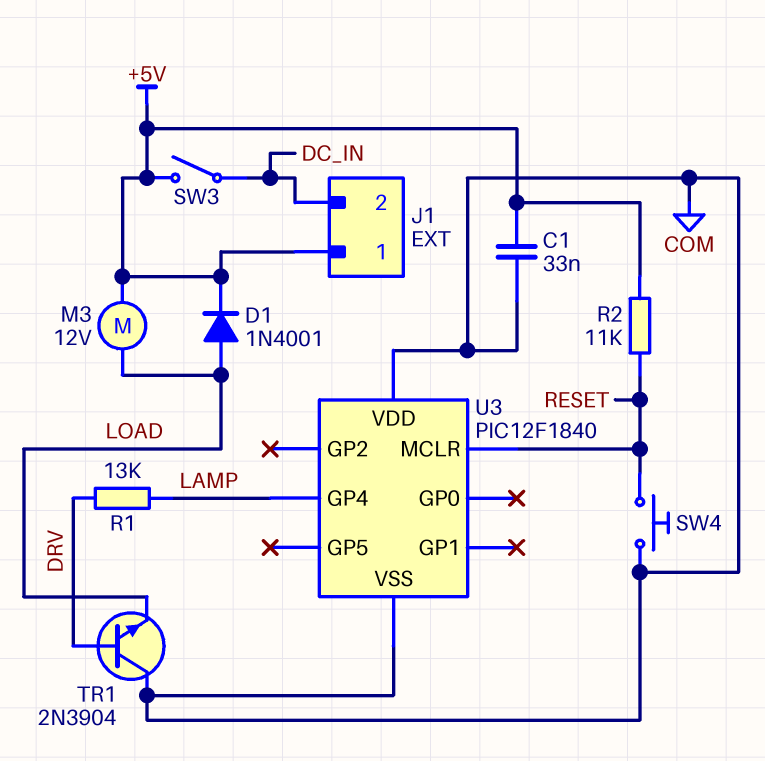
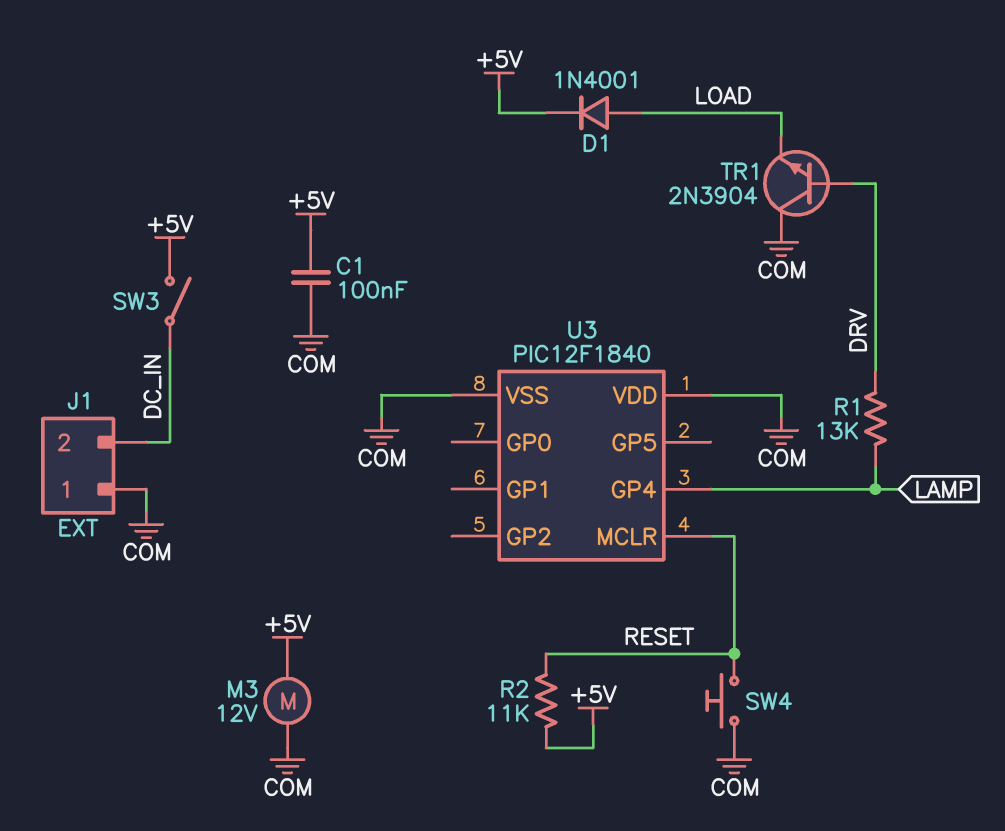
C1: 33nF (+5V, COM) -> 100nF (+5V, COM)
J1 pin 1: +5V -> COM
M3: motor 12V (+5V, LOAD) -> motor 12V (+5V, COM)

